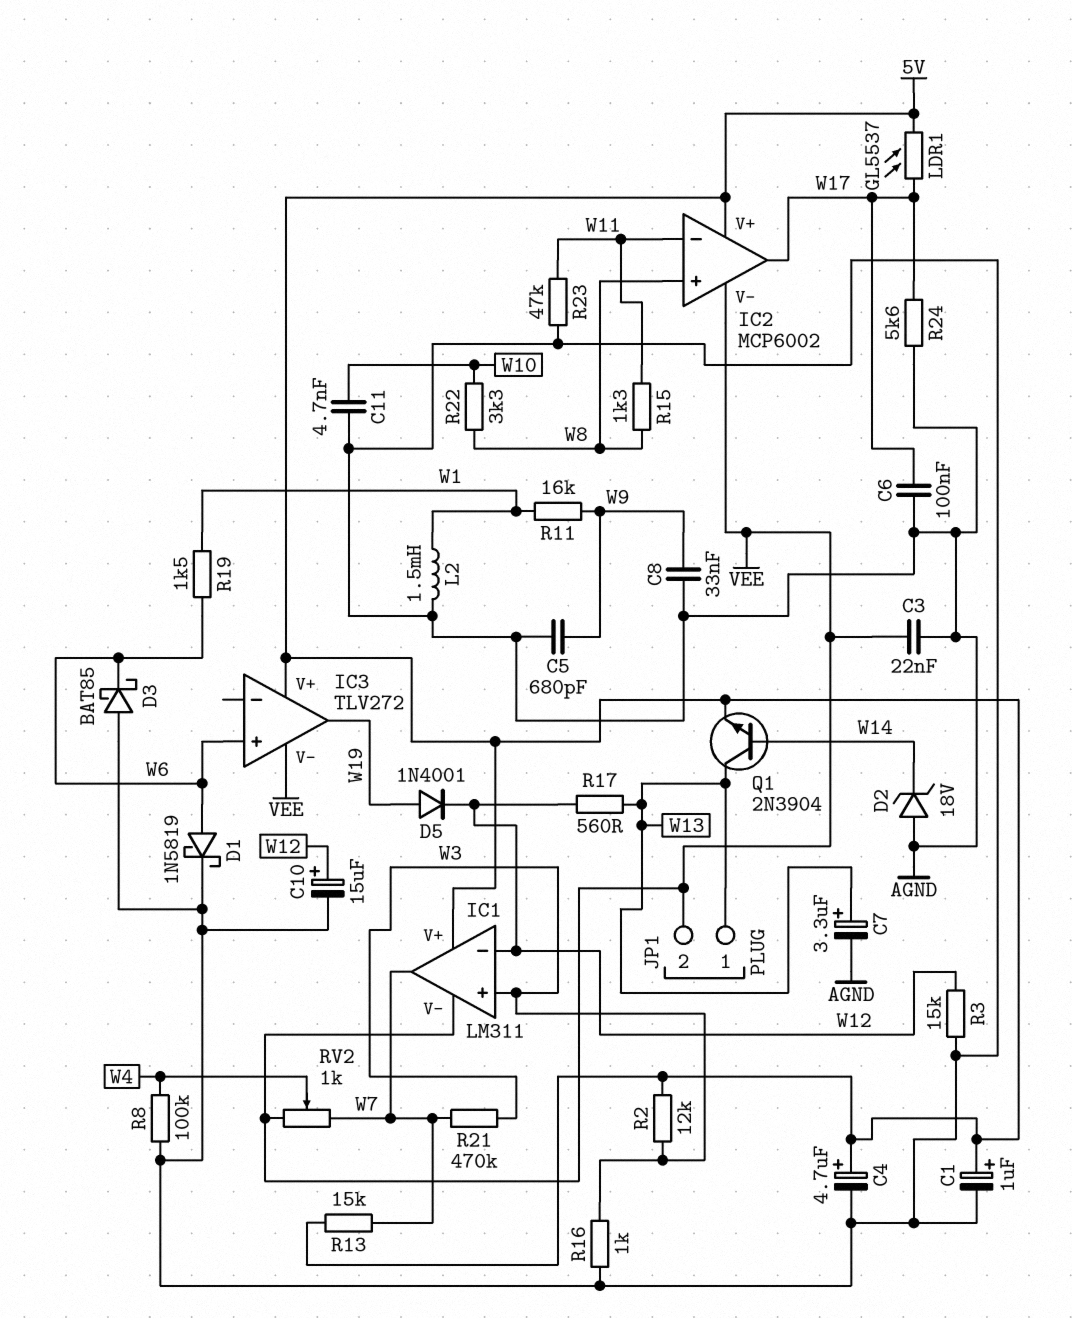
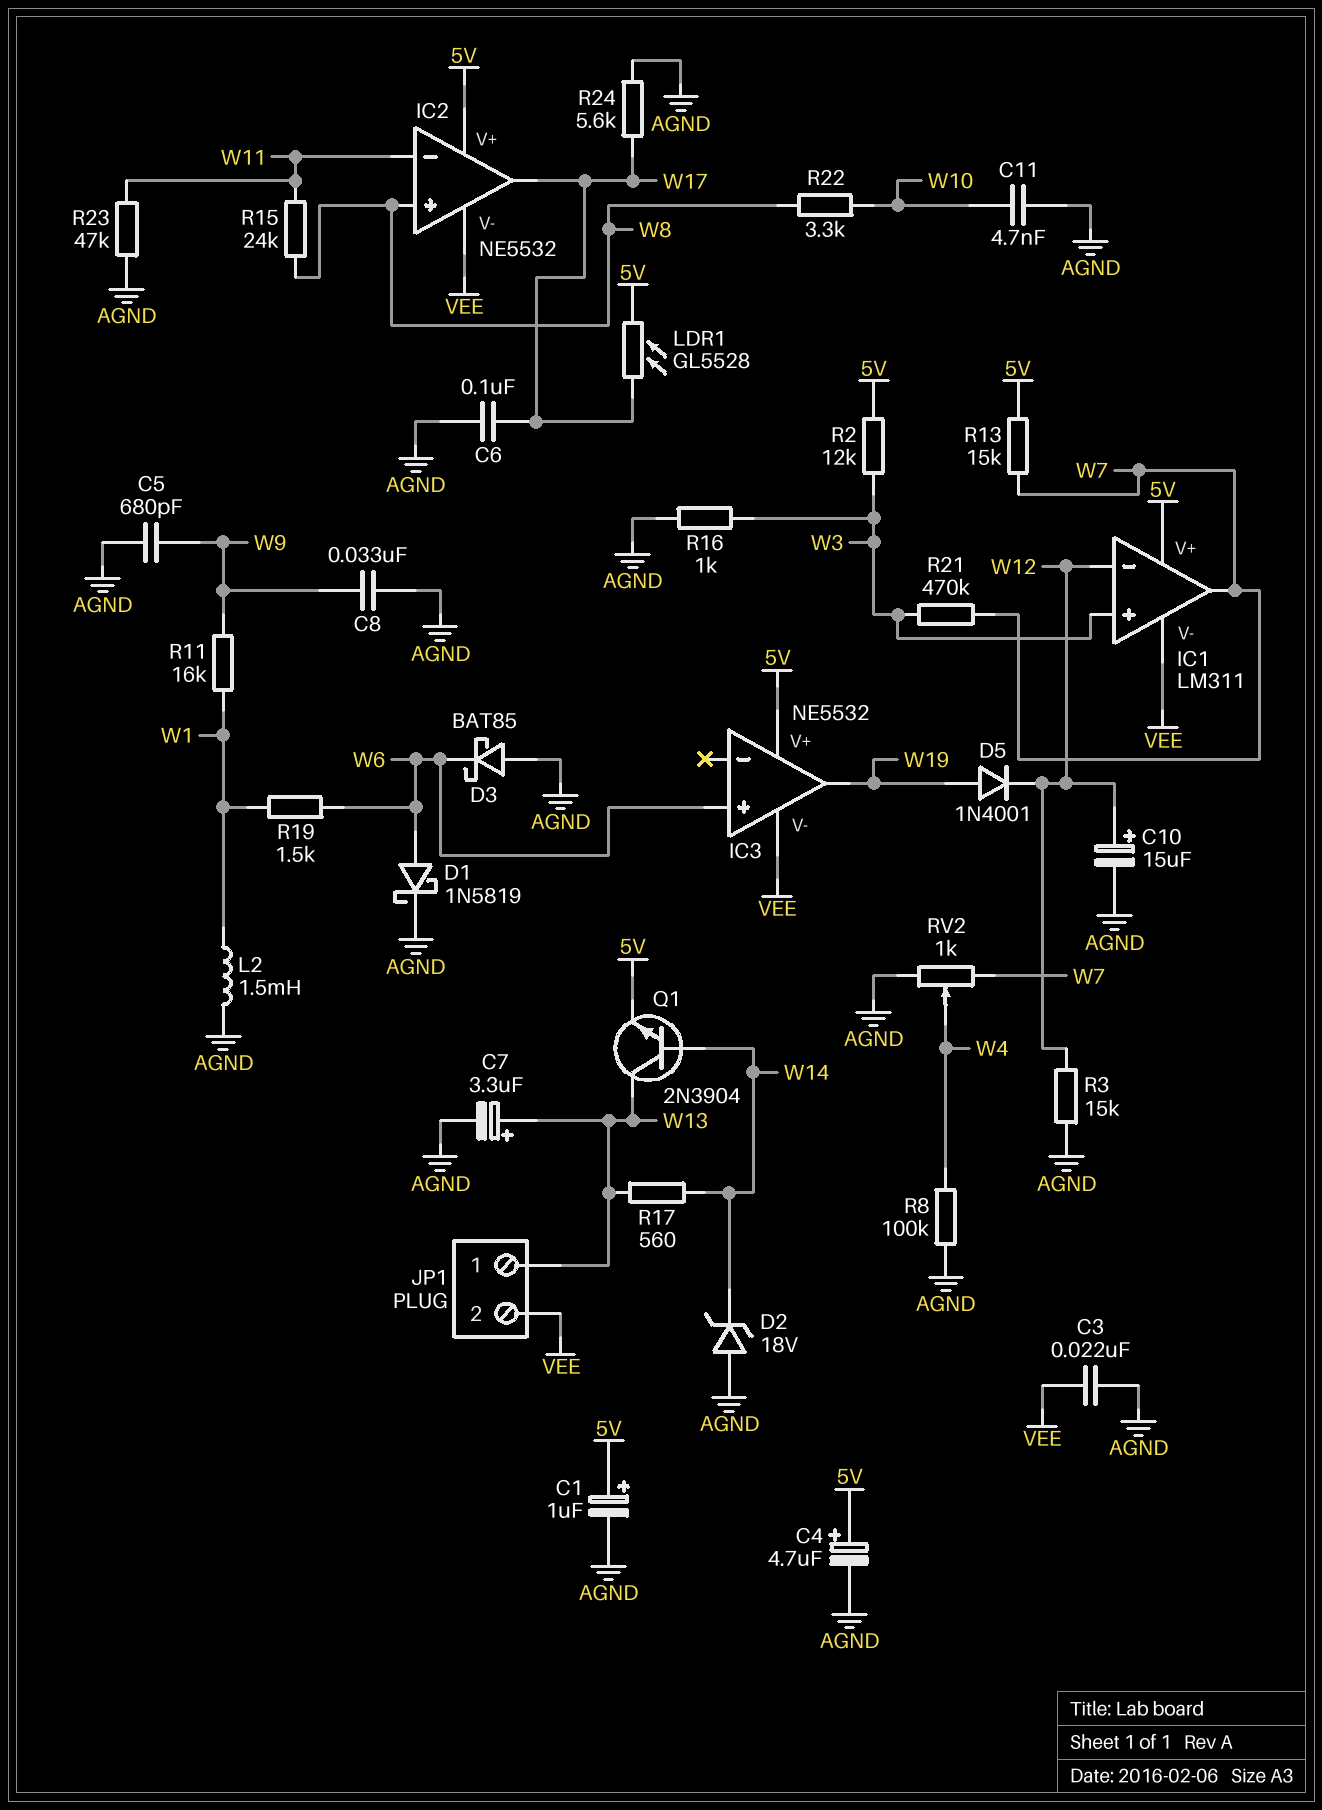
IC2: MCP6002 -> NE5532
IC3: TLV272 -> NE5532
LDR1: GL5537 (5V, W17) -> GL5528 (5V, W17)
R15: 1.3k (W8, W11) -> 24k (W8, W11)
R17: 560 (W12, W13) -> 560 (W13, W14)
RV2: 1k (VEE, W7, wiper W4) -> 1k (AGND, W7, wiper W4)

